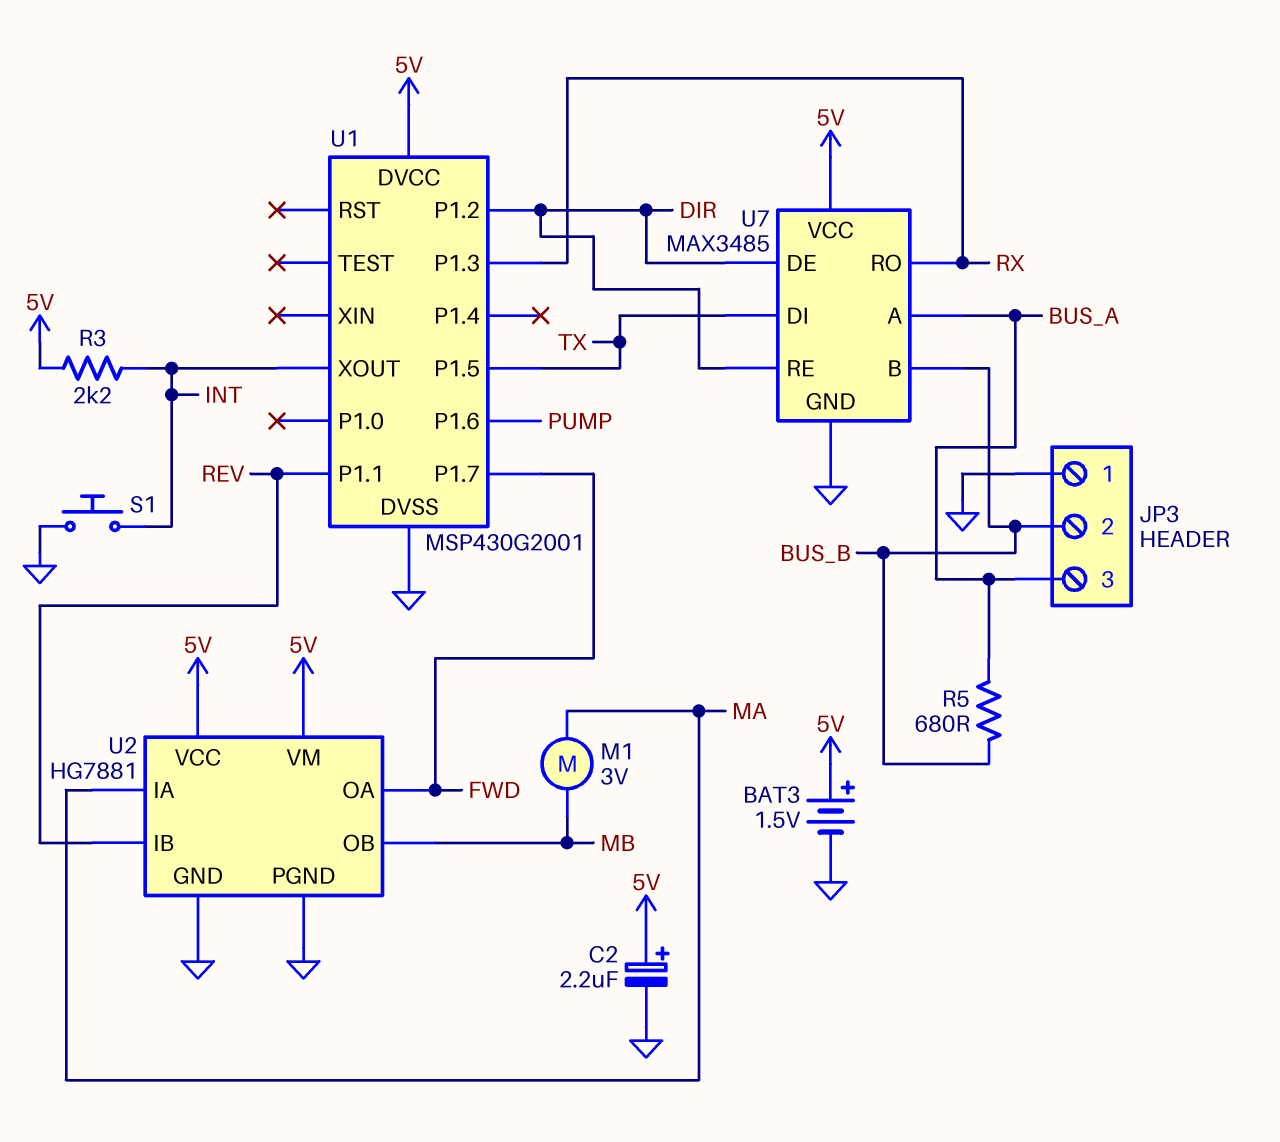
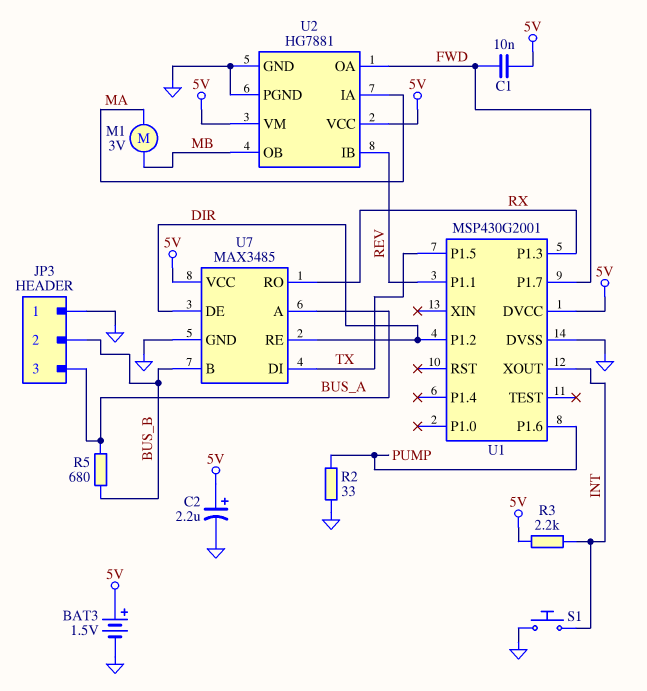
C1: none -> 10nF (5V, FWD)
R2: none -> 33 (GND, PUMP)

